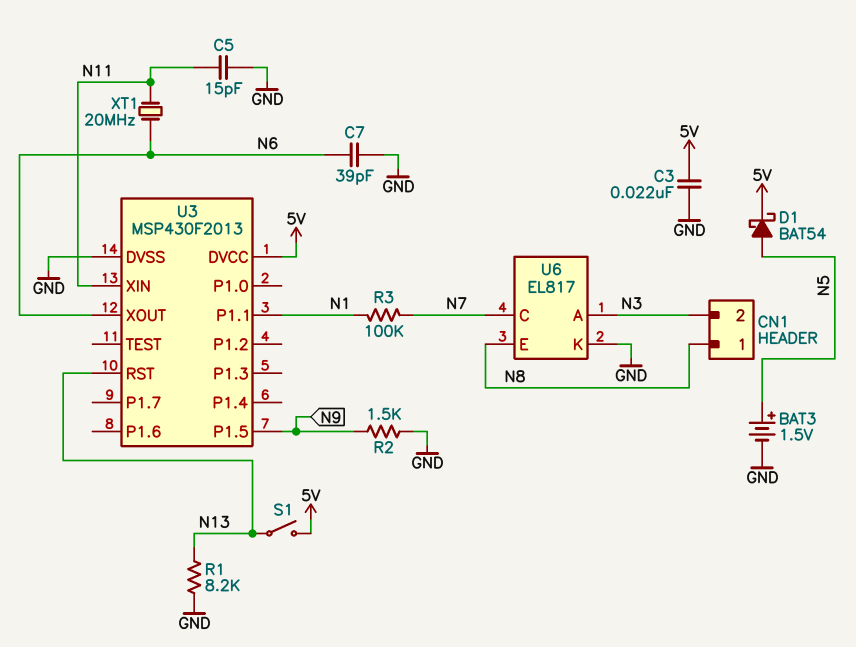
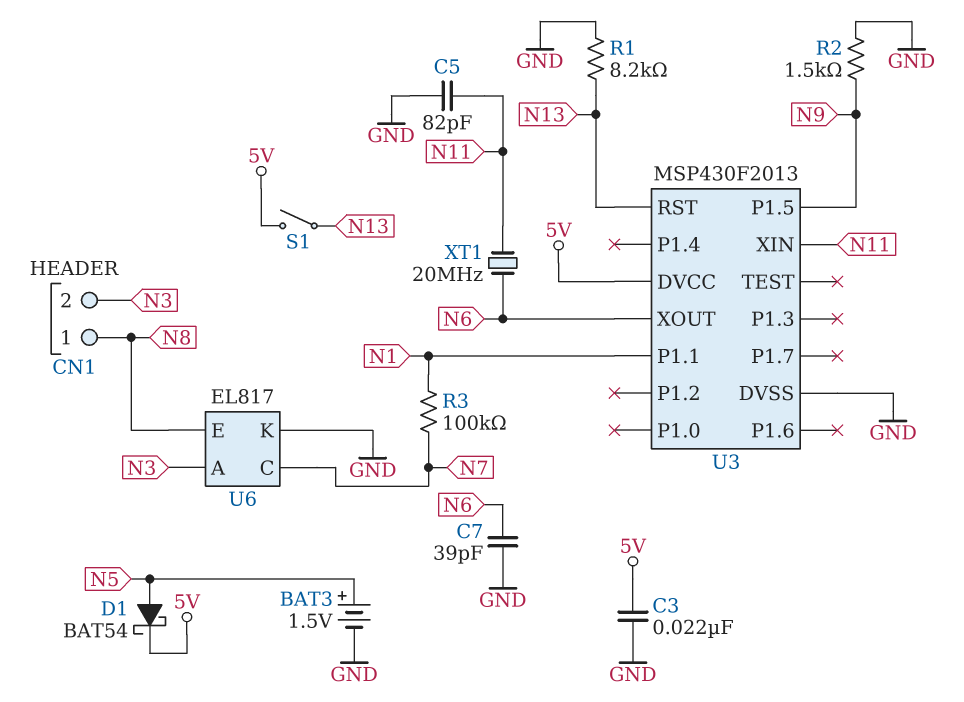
C5: 15pF (GND, N11) -> 82pF (GND, N11)

